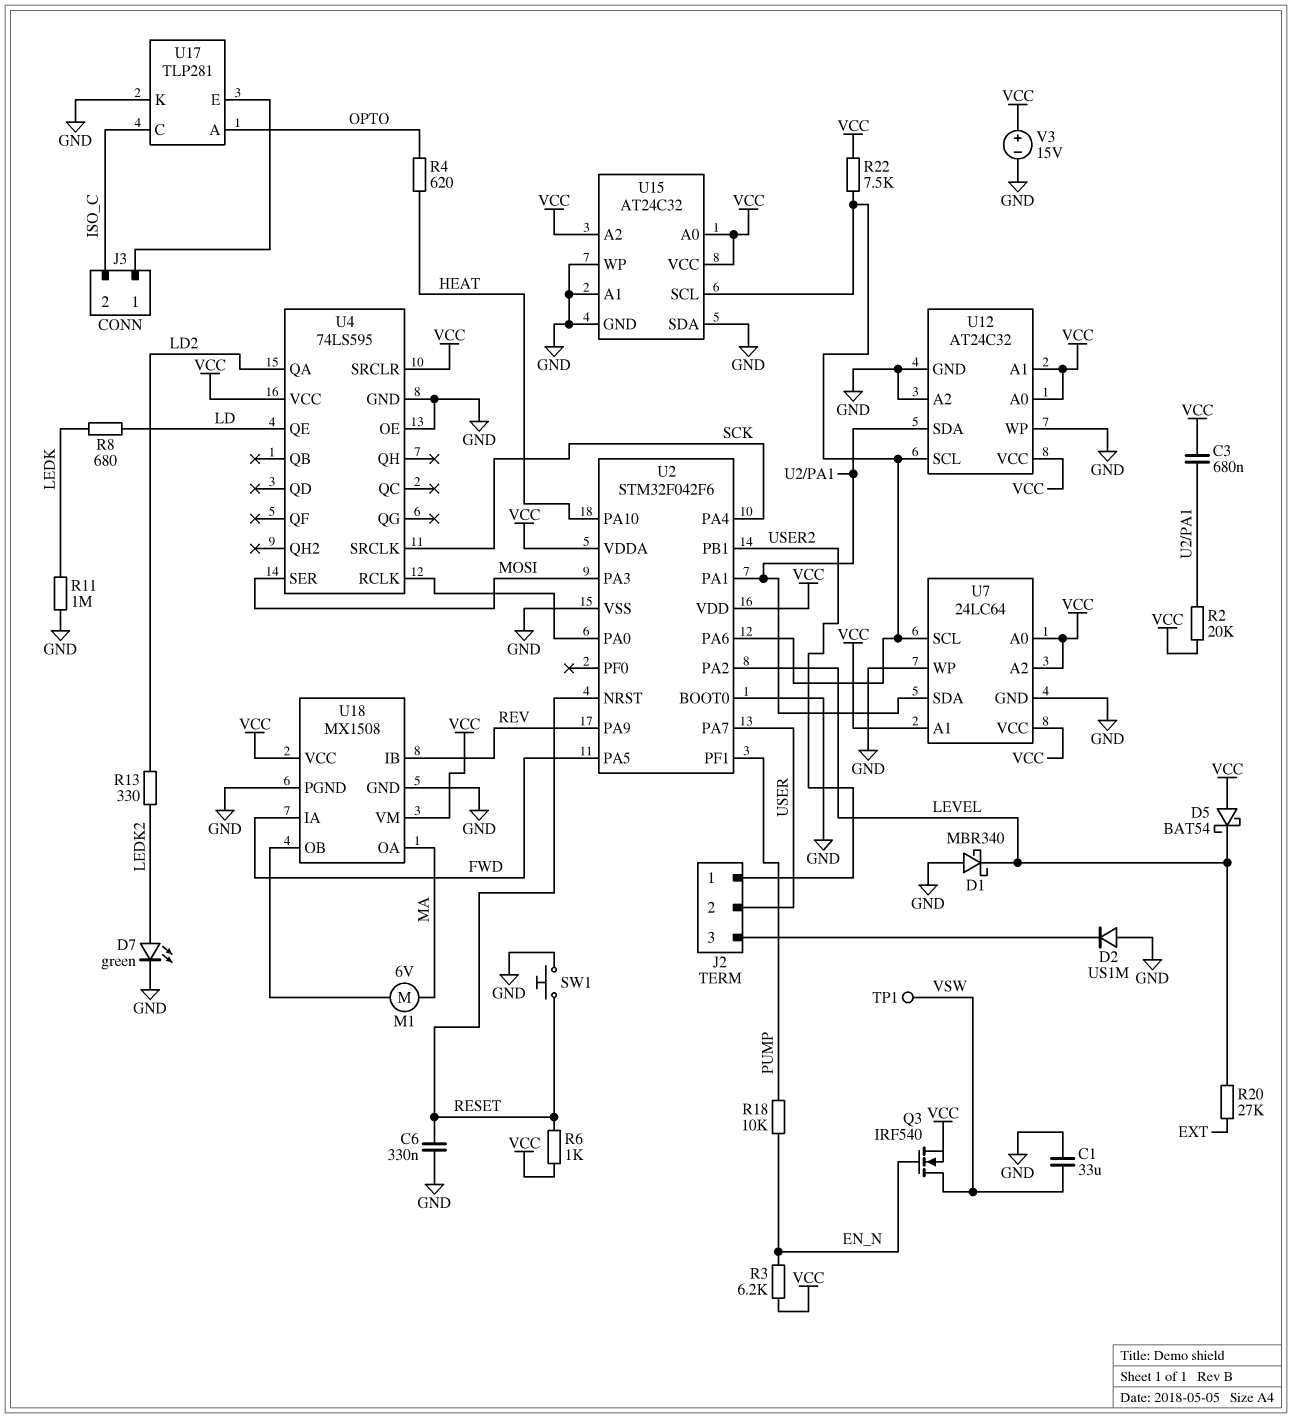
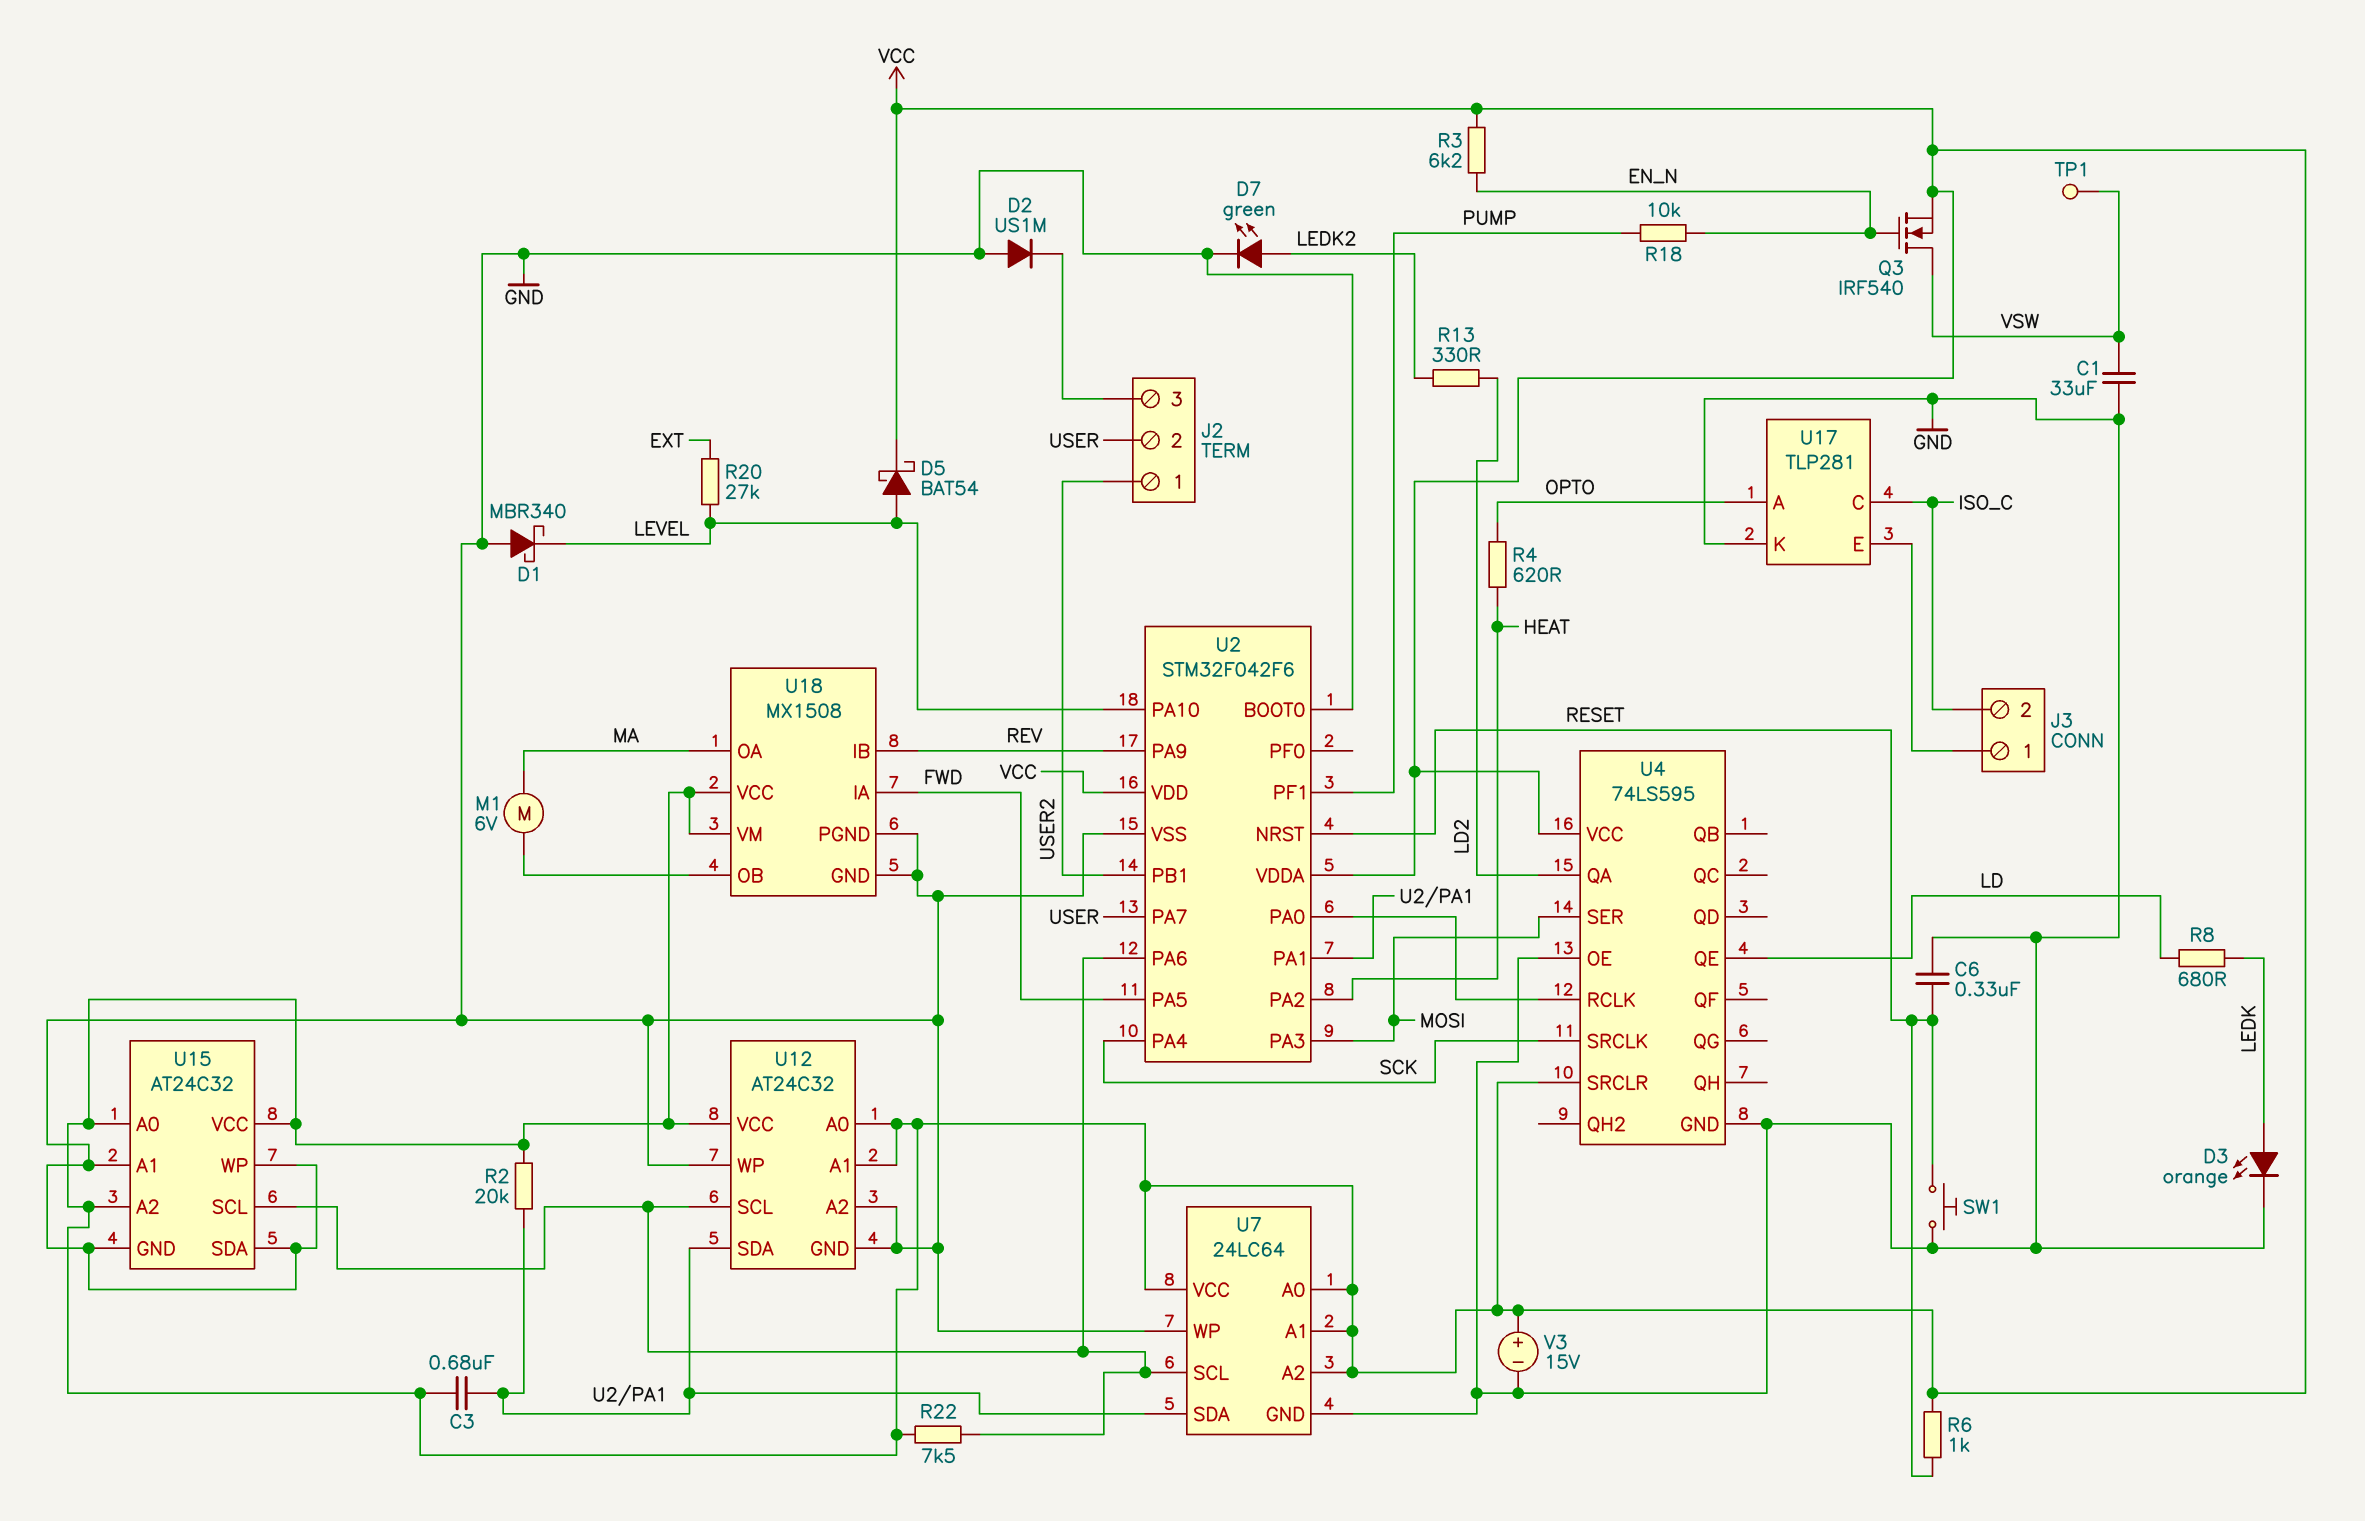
D3: none -> LED orange (A LEDK, K GND)
D5: schottky BAT54 (A VCC, K LEVEL) -> schottky BAT54 (A LEVEL, K VCC)
R11: 1M (GND, LEDK) -> none
U2 pin PA2: LEVEL -> HEAT
U2 pin PA10: HEAT -> LEVEL

